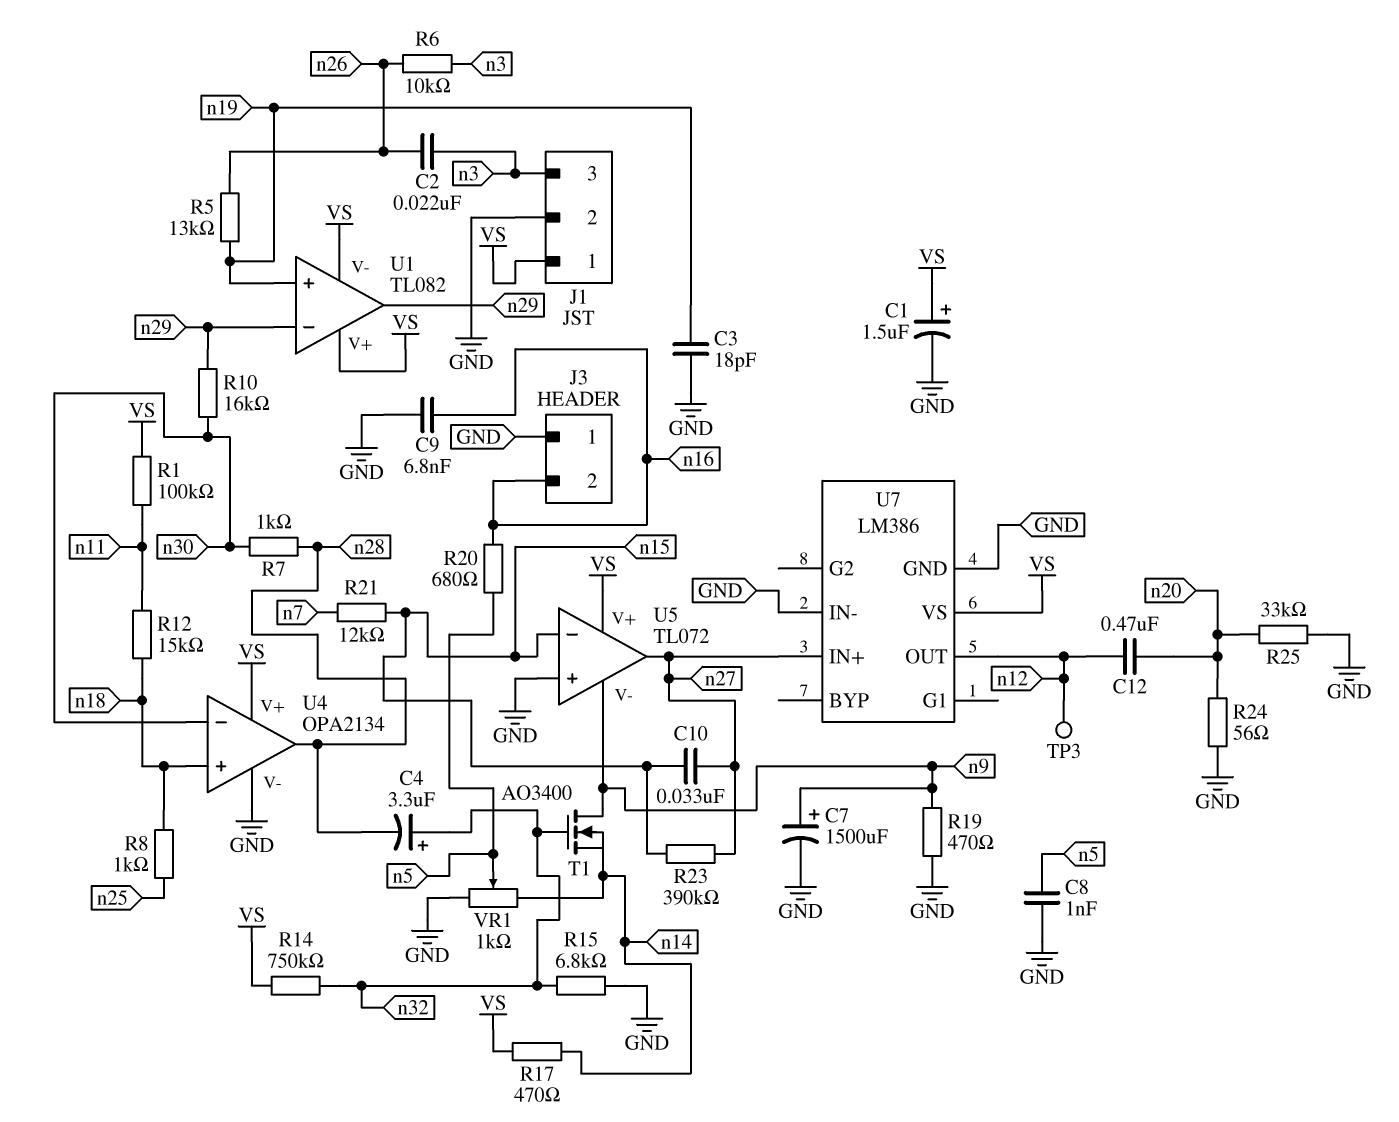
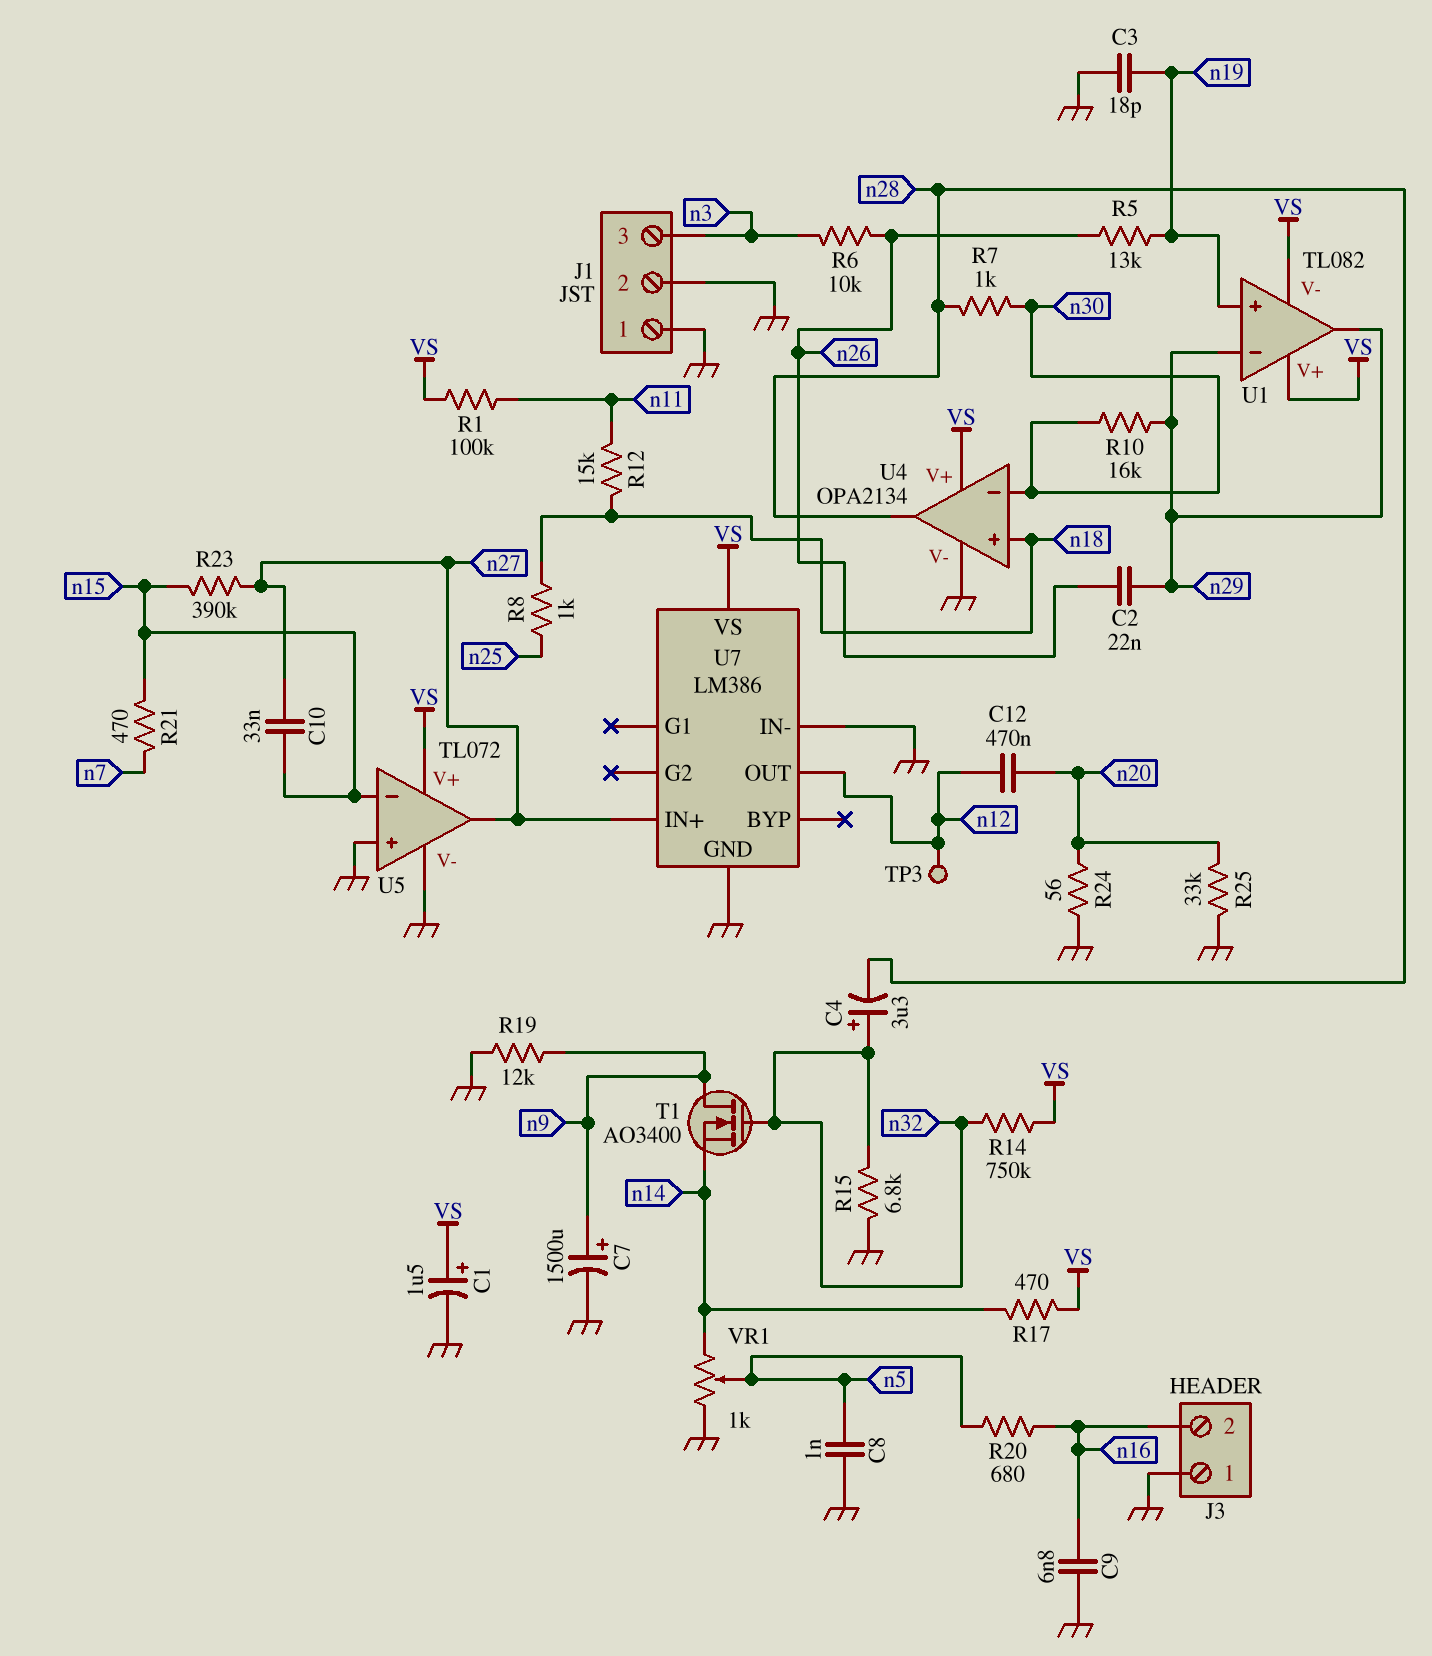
C2: 22nF (n3, n26) -> 22nF (n26, n29)
J1 pin 1: VS -> GND
R19: 470 (GND, n9) -> 12k (GND, n9)
R21: 12k (n7, n15) -> 470 (n7, n15)
U5 pin V-: n9 -> GND

